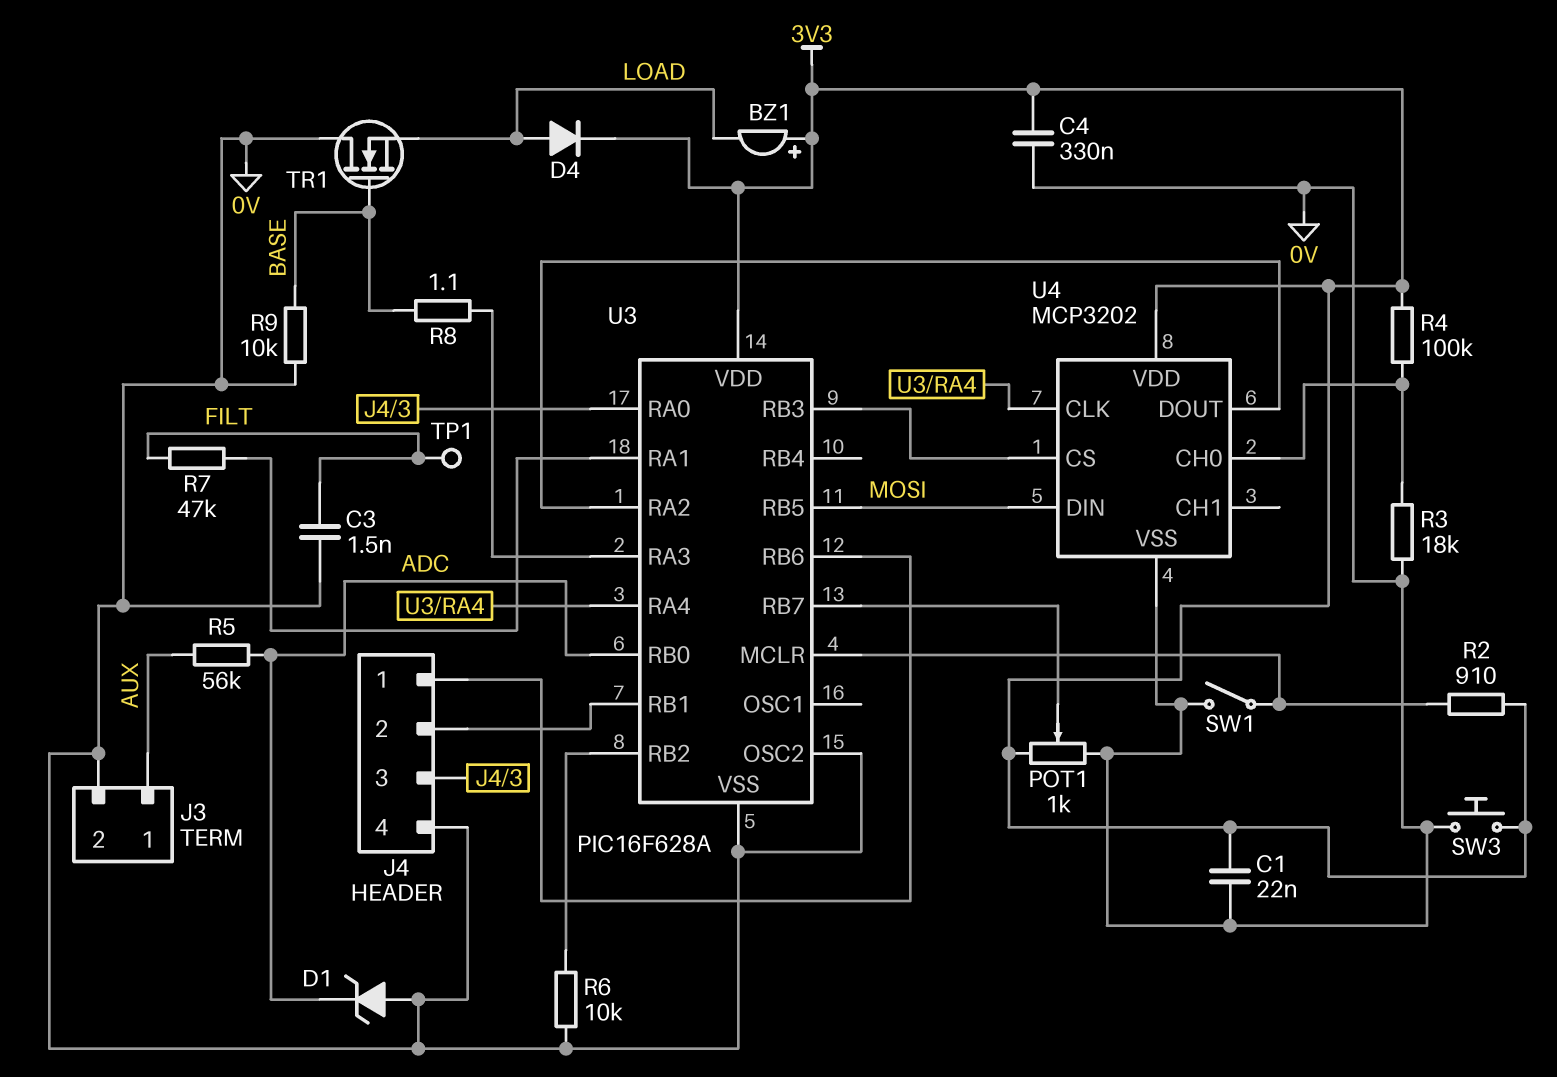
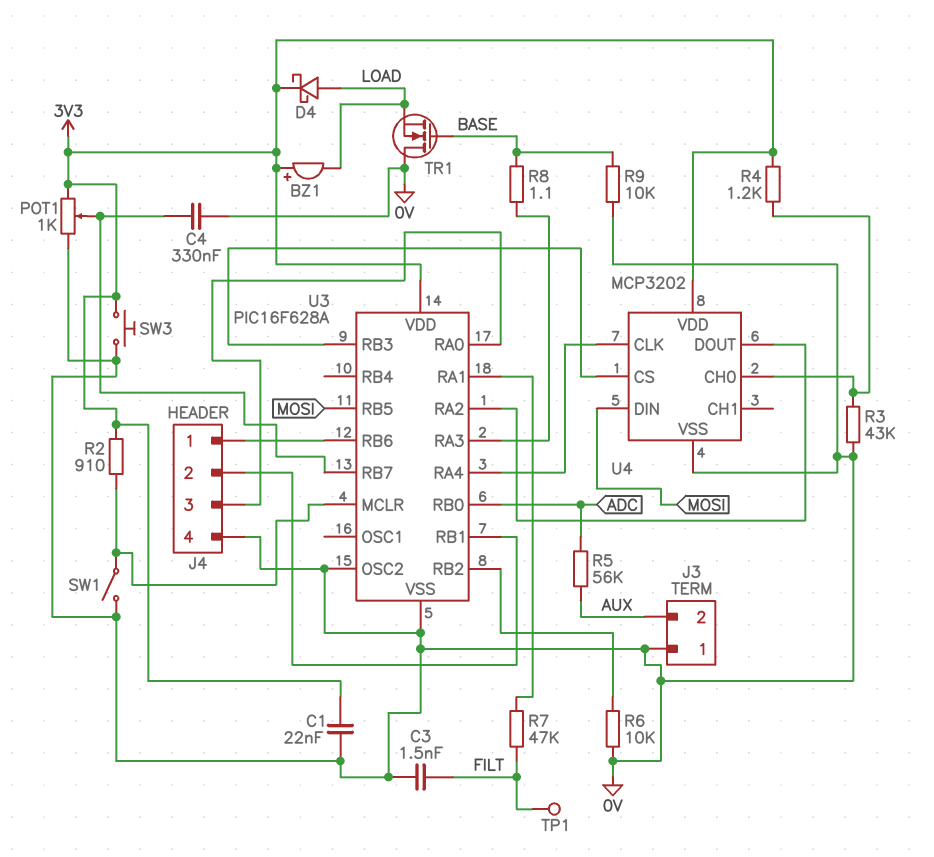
C4: 330nF (0V, 3V3) -> 330nF (0V, U3/RB7)
D1: zener (A 0V, K ADC) -> none
D4: diode (A LOAD, K 3V3) -> schottky (A LOAD, K 3V3)
J3 pin 1: AUX -> 0V
J3 pin 2: 0V -> AUX
R3: 18k (0V, U4/CH0) -> 43k (0V, U4/CH0)
R4: 100k (3V3, U4/CH0) -> 1.2k (3V3, U4/CH0)

